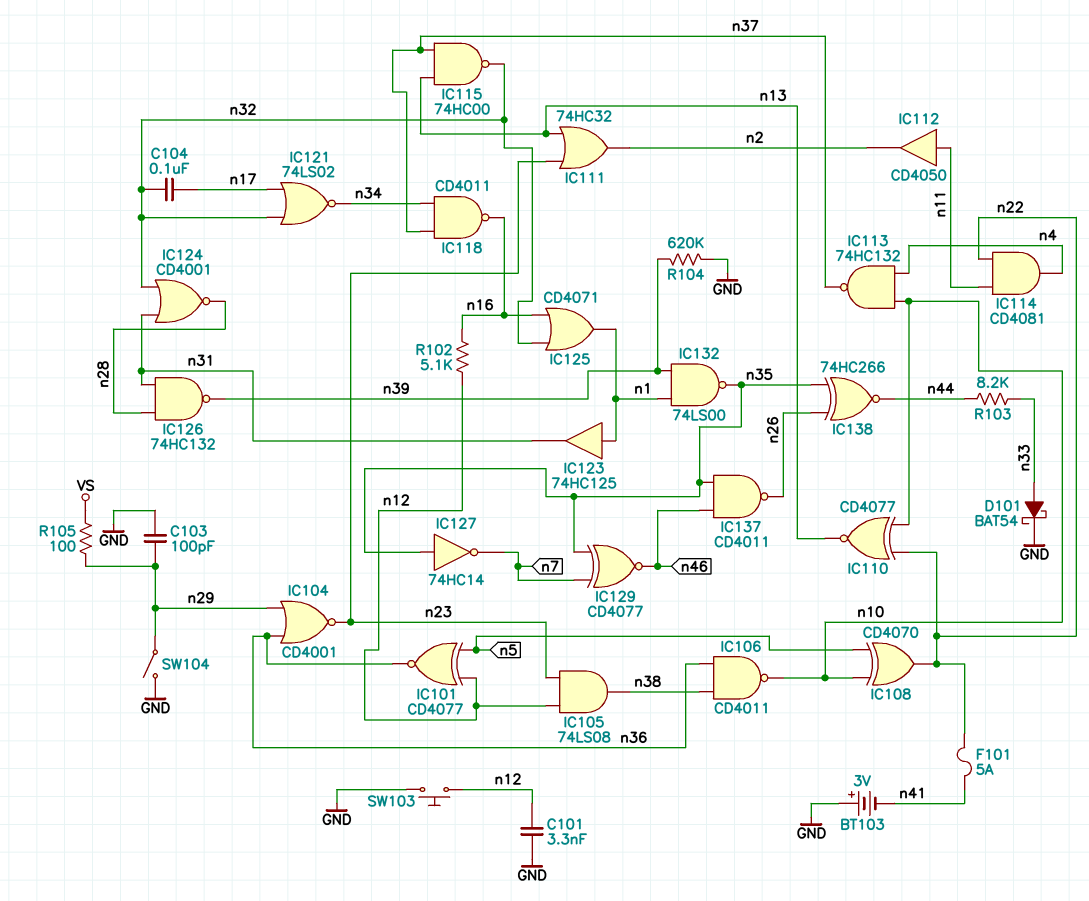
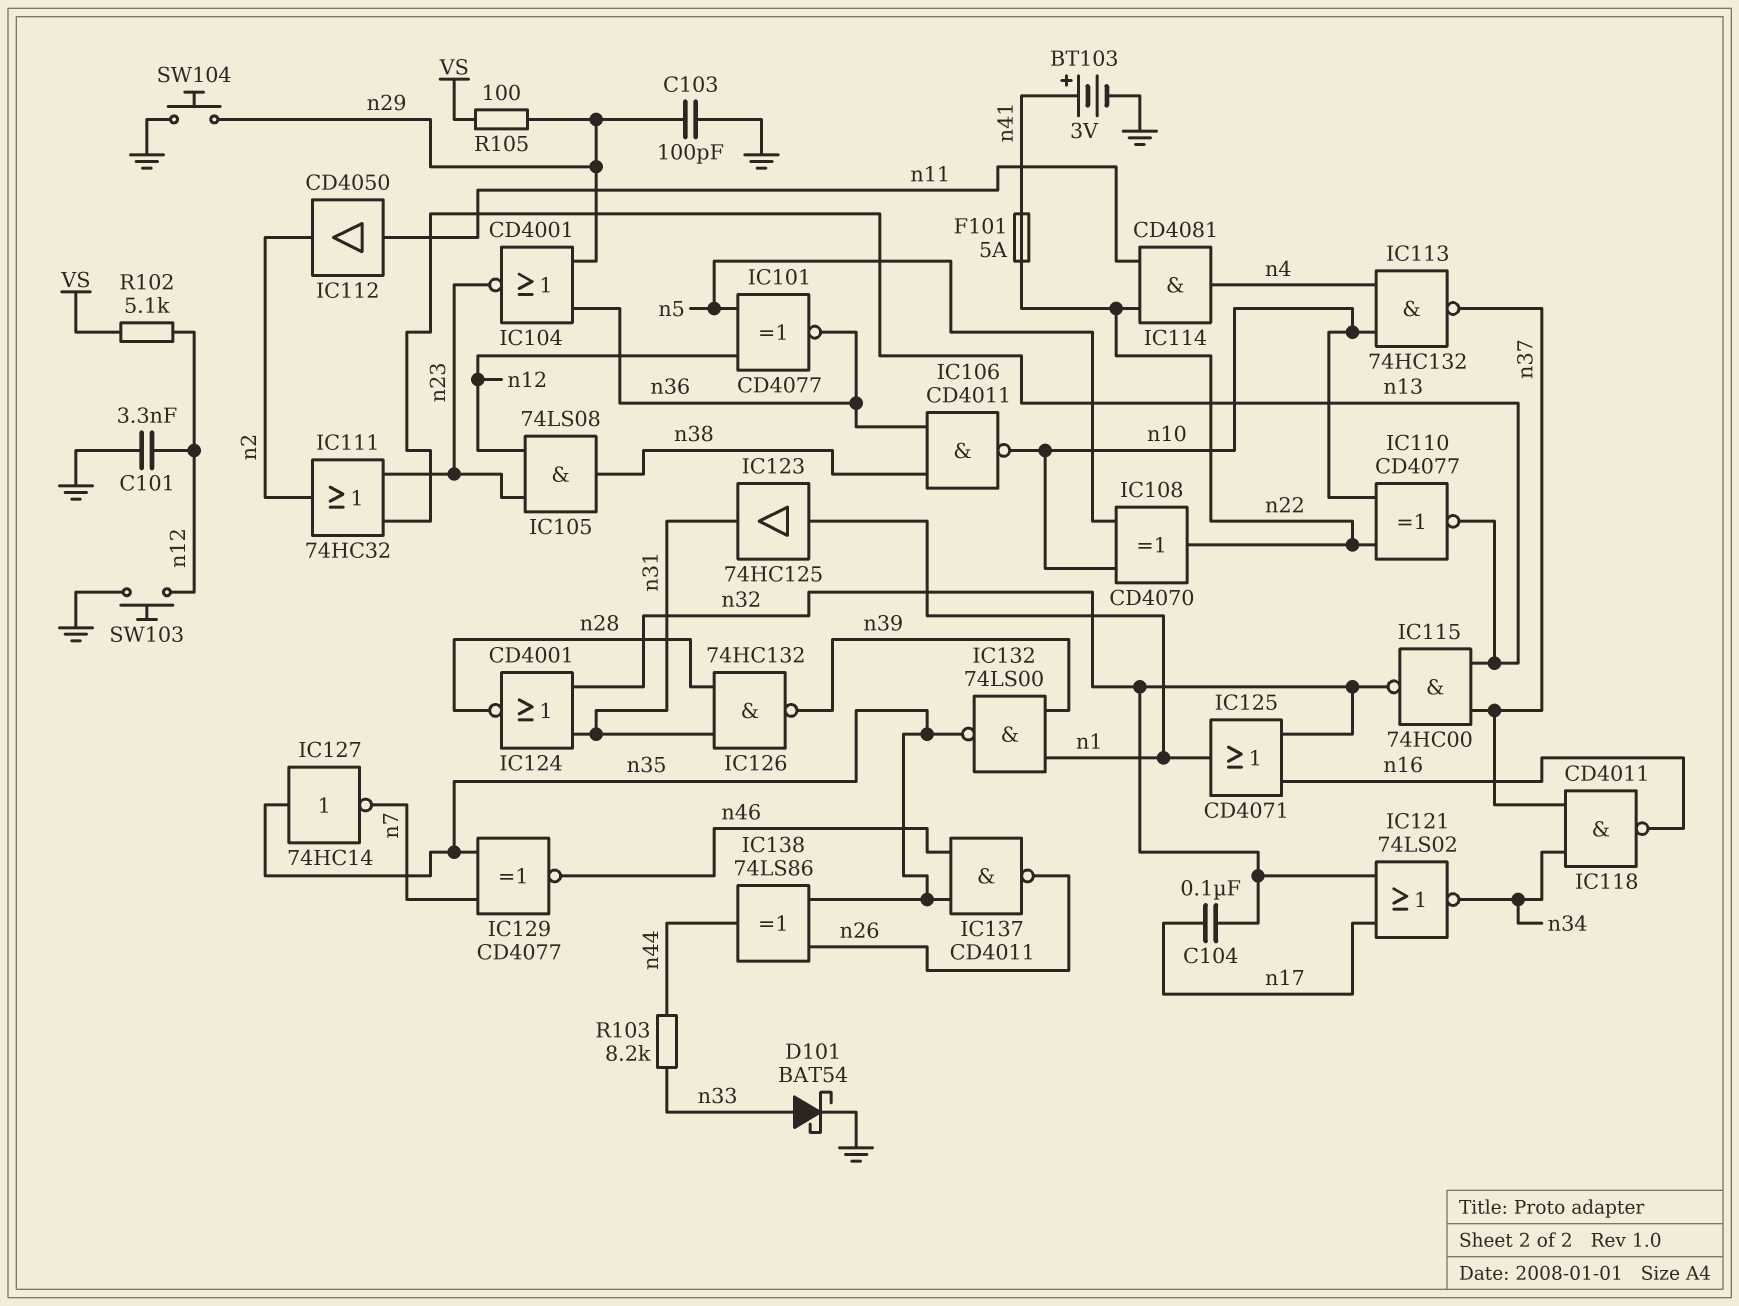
BT103: 3V (plus GND, minus n41) -> 3V (plus n41, minus GND)
IC138: XNOR 74HC266 (in n26, in n35, out n44) -> XOR 74LS86 (in n26, in n35, out n44)
R102: 5.1k (n12, n16) -> 5.1k (VS, n12)
R104: 620k (GND, n39) -> none
SW104: switch (GND, n29) -> button (GND, n29)

